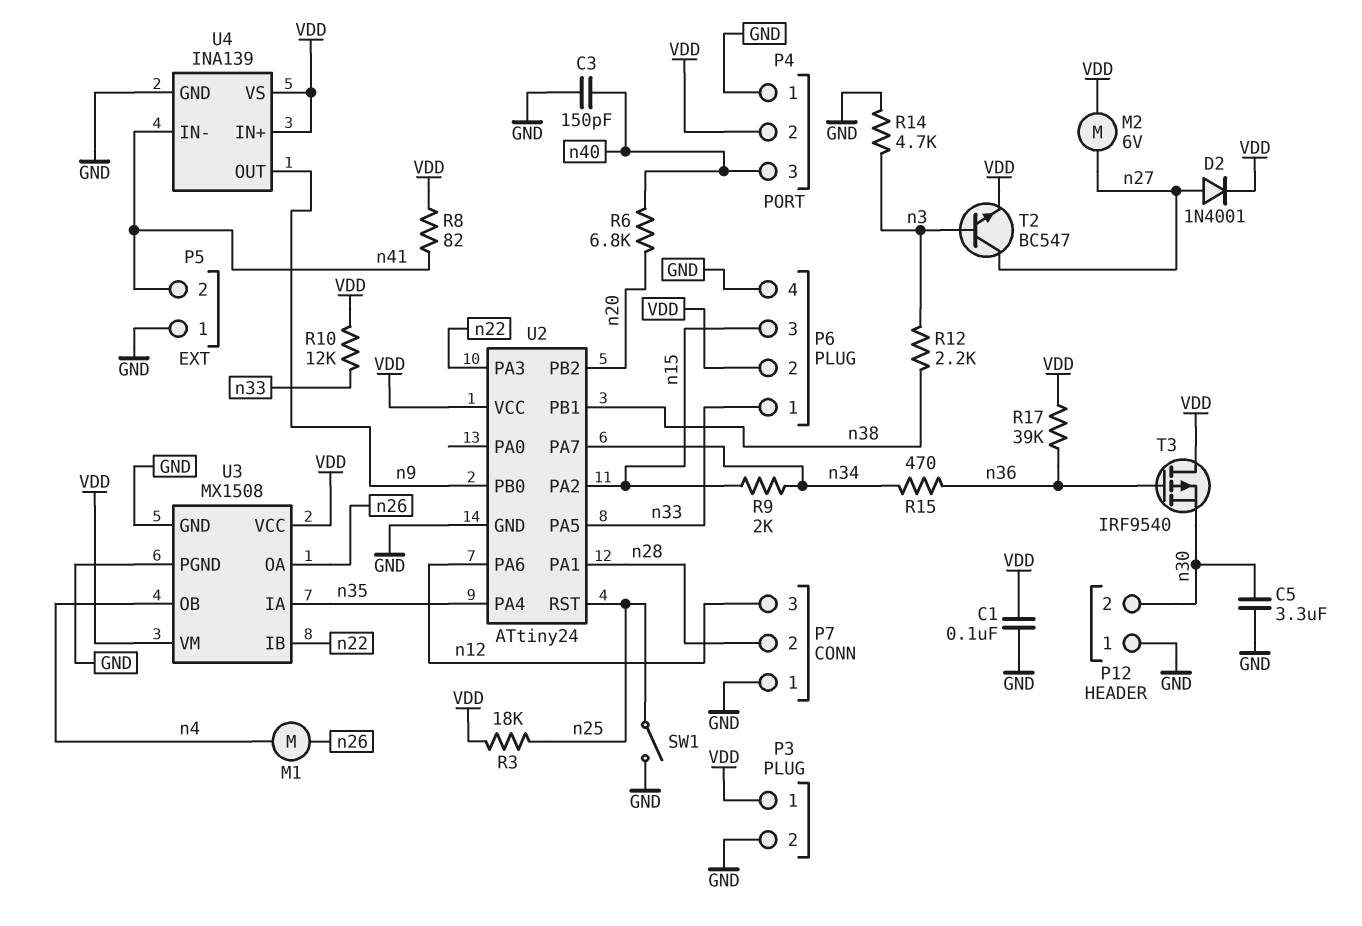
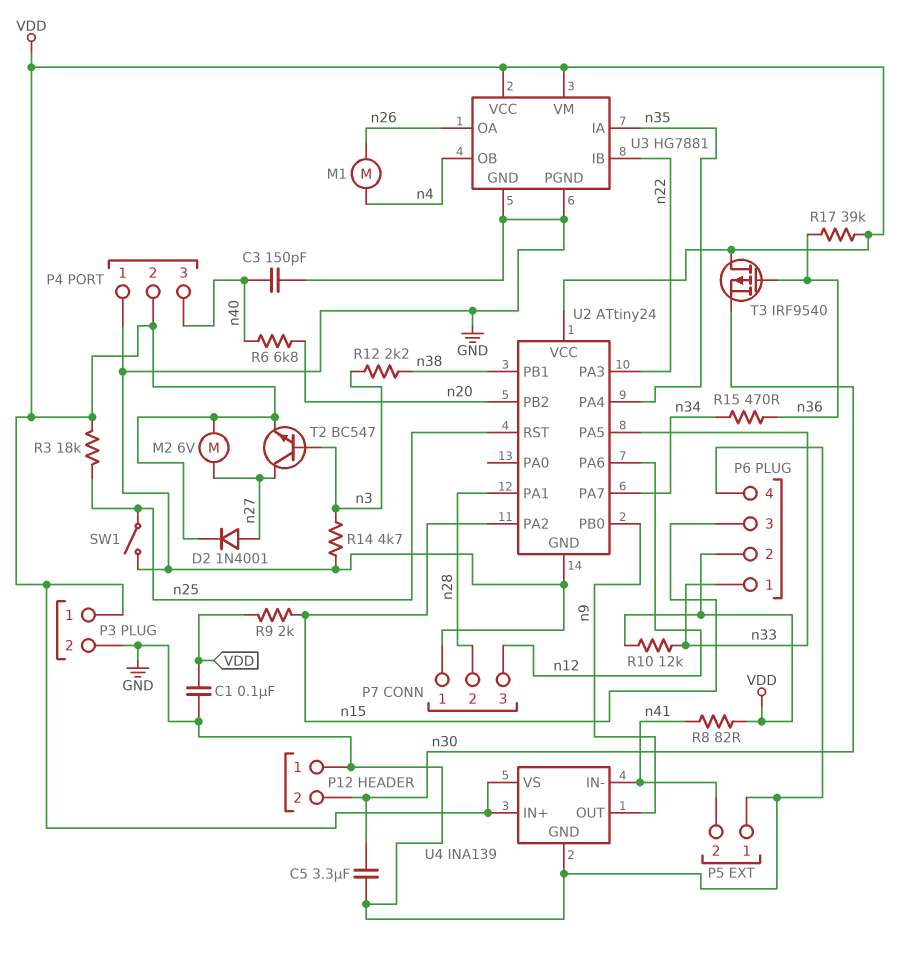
R9: 2k (n15, n34) -> 2k (VDD, n15)
U3: MX1508 -> HG7881

